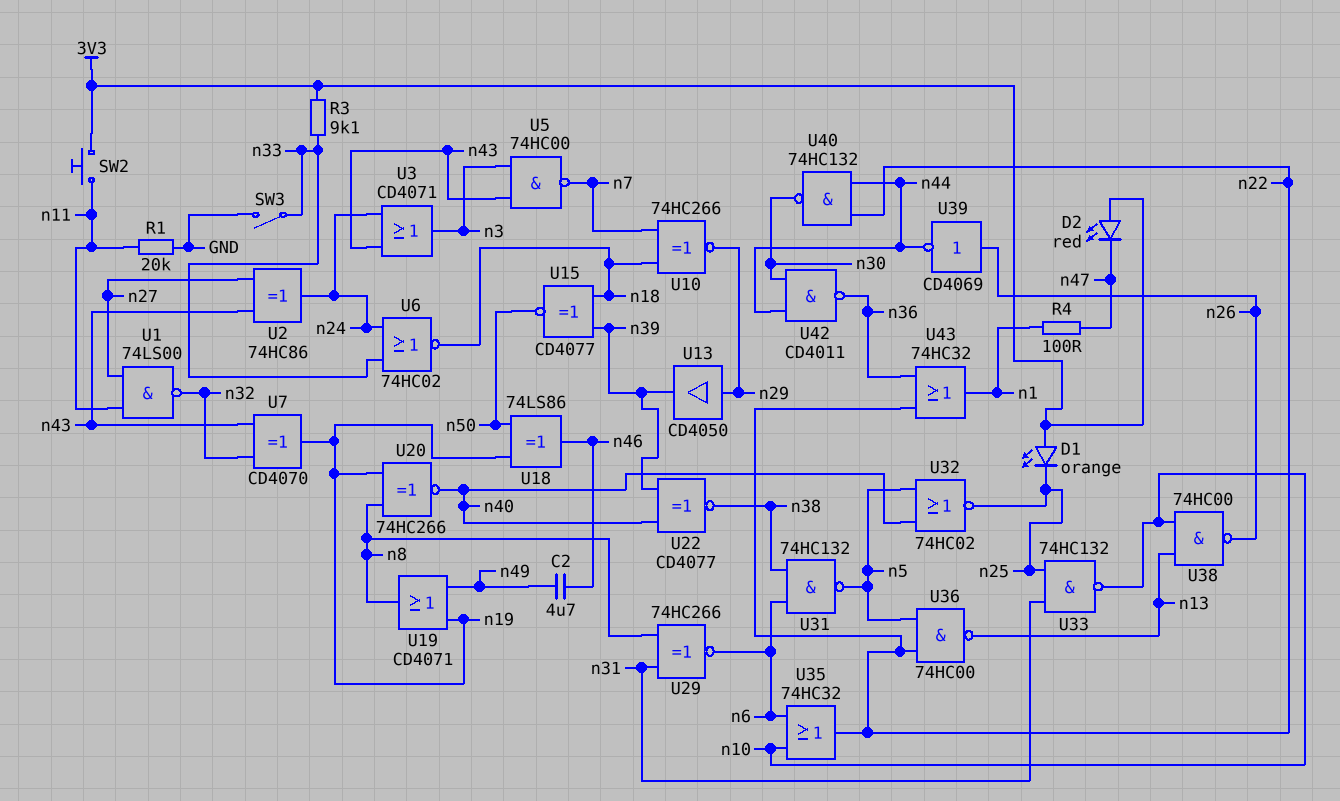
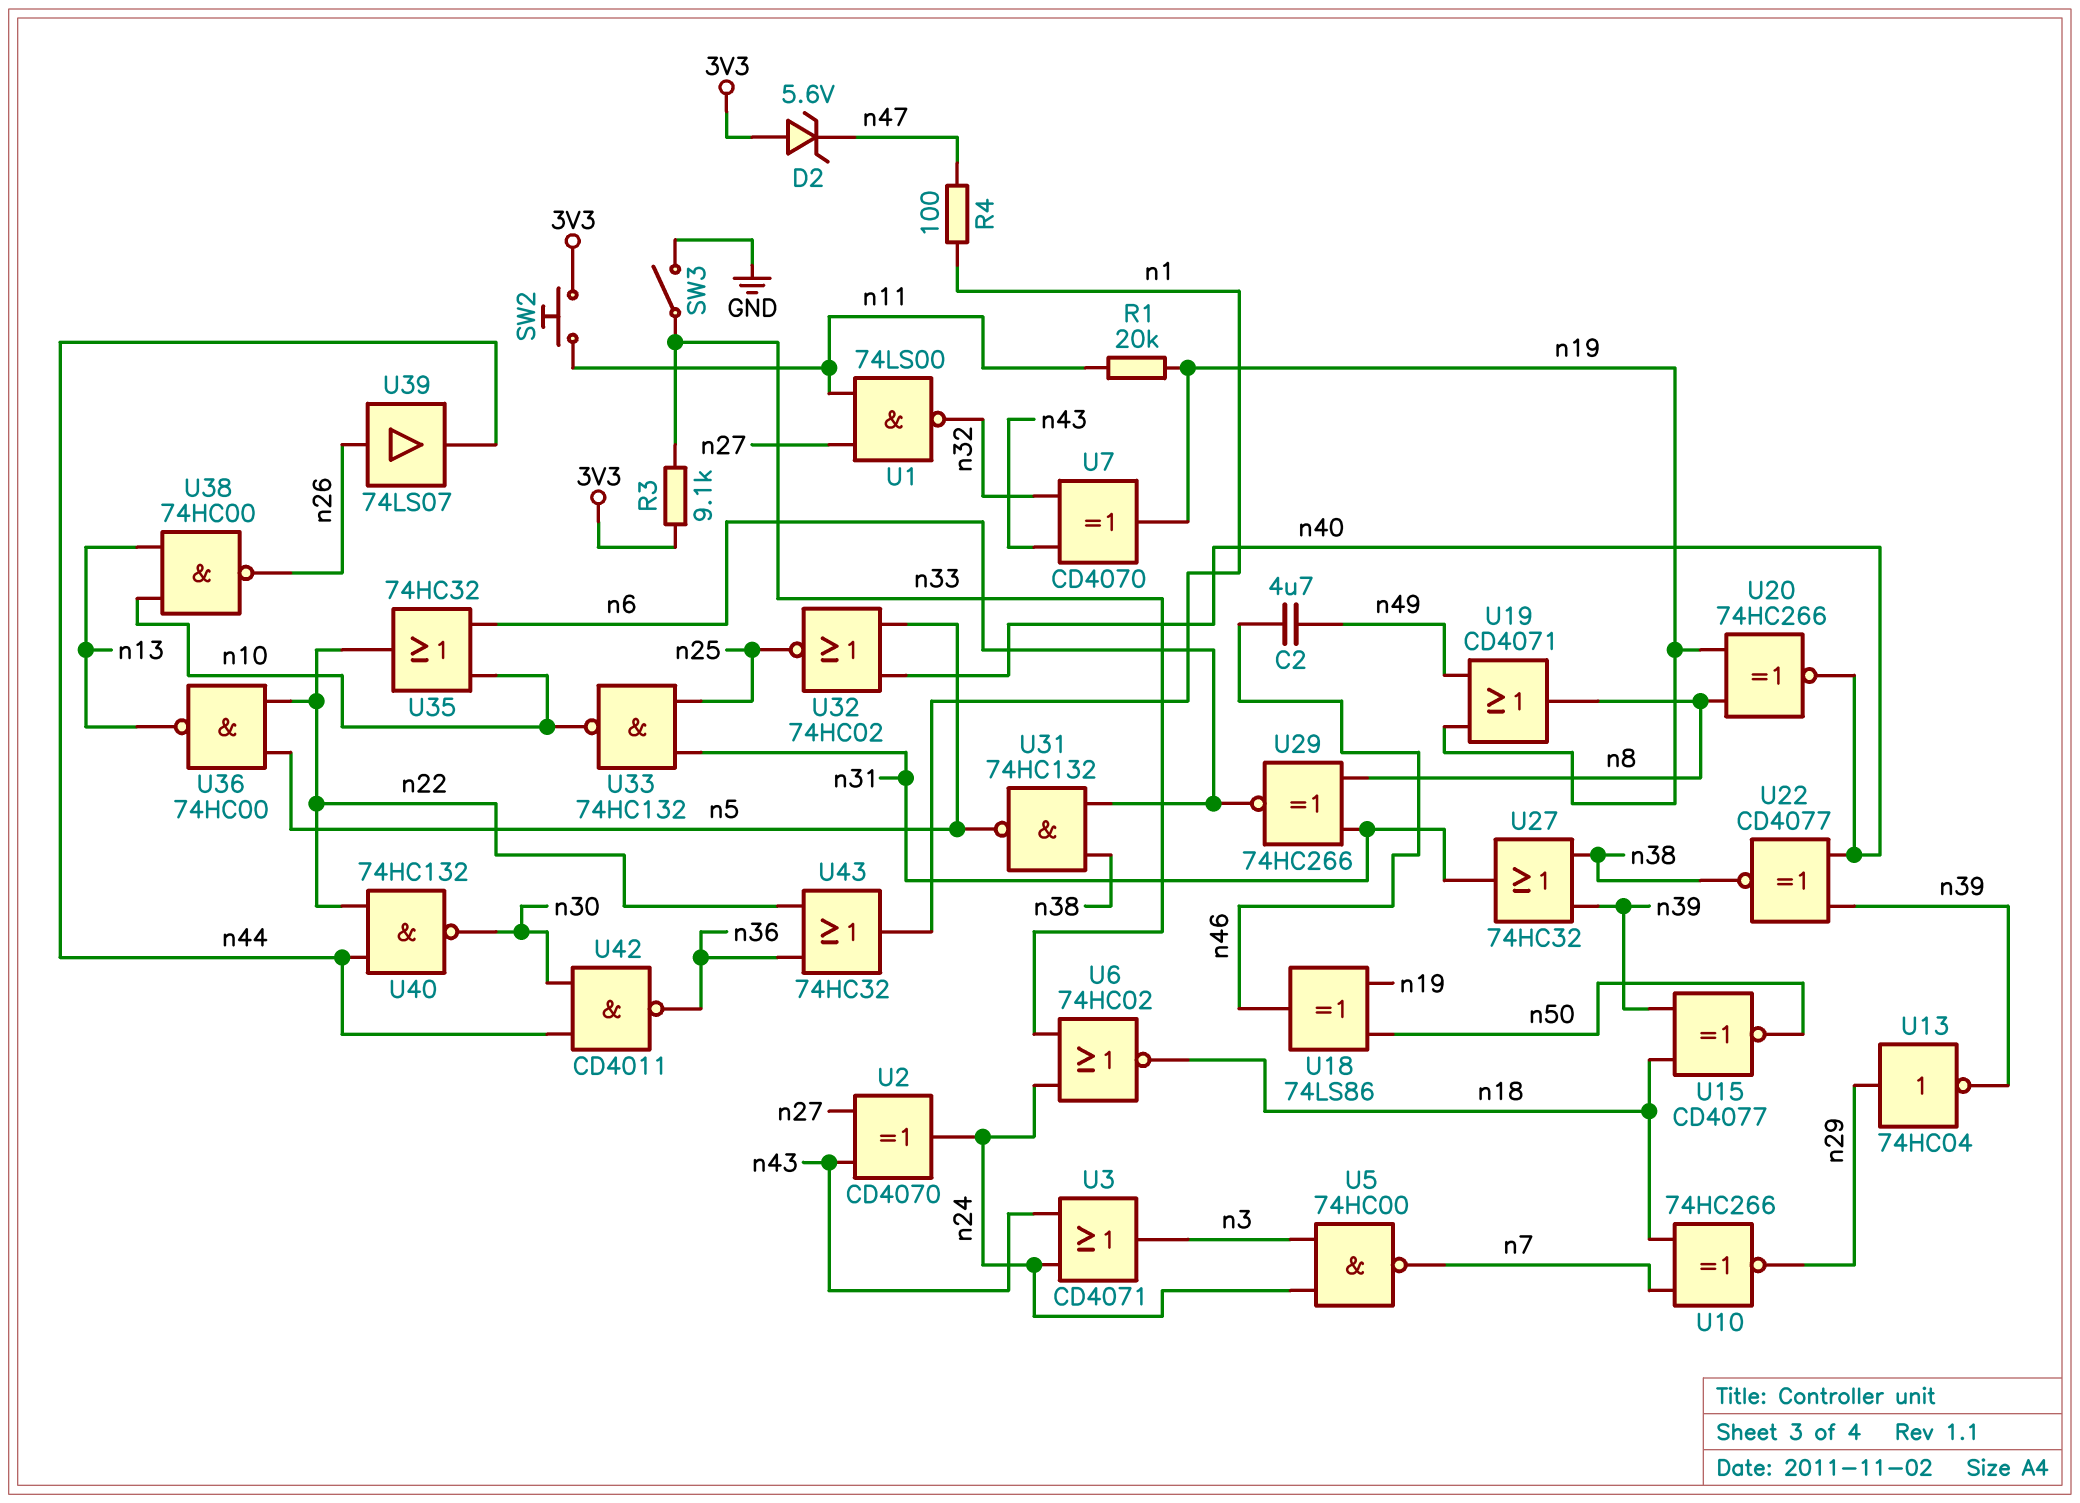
D1: LED orange (A 3V3, K n25) -> none
D2: LED red (A 3V3, K n47) -> zener 5.6V (A 3V3, K n47)
R1: 20k (GND, n11) -> 20k (n11, n19)
U2: XOR 74HC86 (in n27, in n43, out n24) -> XOR CD4070 (in n27, in n43, out n24)
U5: NAND 74HC00 (in n3, in n43, out n7) -> NAND 74HC00 (in n3, in n24, out n7)
U13: buffer CD4050 (in n29, out n39) -> NOT 74HC04 (in n29, out n39)
U27: none -> OR 74HC32 (in n38, in n39, out n31)
U39: NOT CD4069 (in n26, out n44) -> buffer 74LS07 (in n26, out n44)

